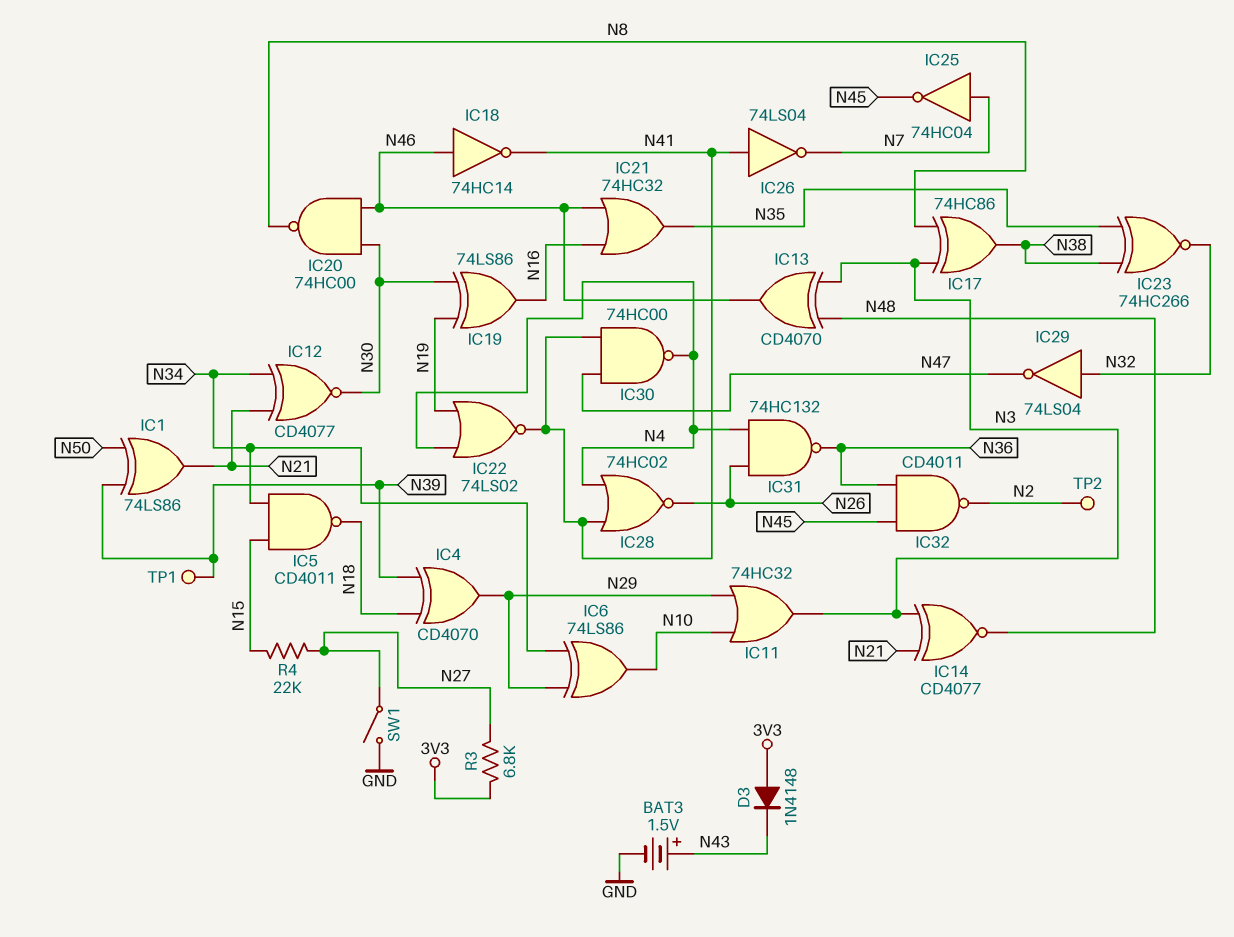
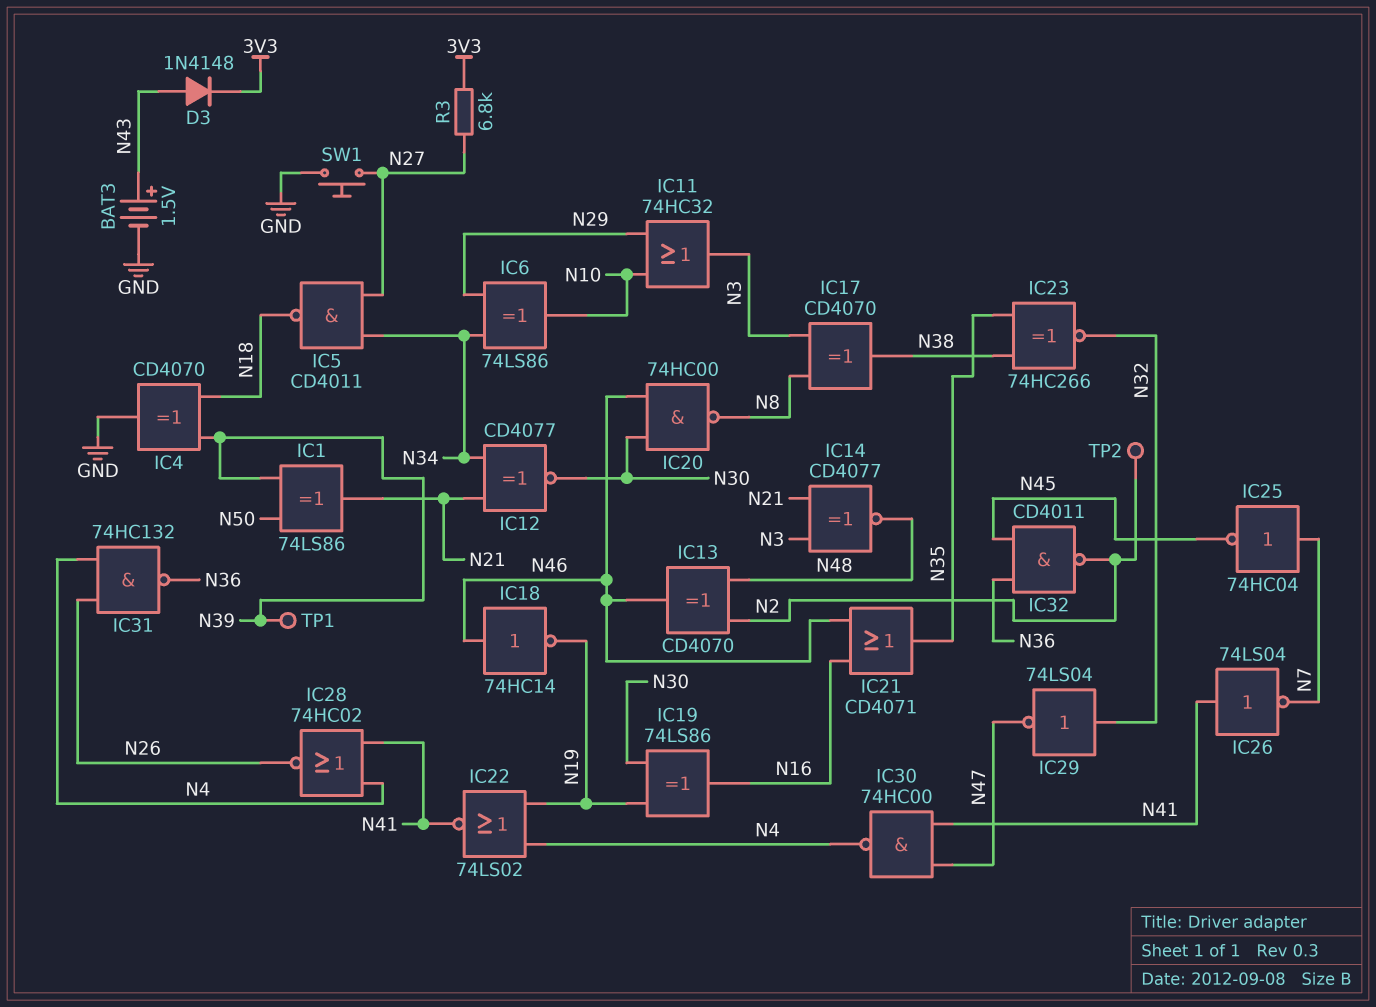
D3: diode 1N4148 (A 3V3, K N43) -> diode 1N4148 (A N43, K 3V3)
IC4: XOR CD4070 (in N18, in N39, out N29) -> XOR CD4070 (in N18, in N39, out GND)
IC5: NAND CD4011 (in N15, in N34, out N18) -> NAND CD4011 (in N27, in N34, out N18)
IC13: XOR CD4070 (in N3, in N48, out N46) -> XOR CD4070 (in N2, in N48, out N46)
IC17: XOR 74HC86 (in N3, in N8, out N38) -> XOR CD4070 (in N3, in N8, out N38)
IC18: NOT 74HC14 (in N46, out N41) -> NOT 74HC14 (in N46, out N19)
IC21: OR 74HC32 (in N16, in N46, out N35) -> OR CD4071 (in N16, in N46, out N35)
R4: 22k (N15, N27) -> none
SW1: switch (GND, N27) -> button (GND, N27)

